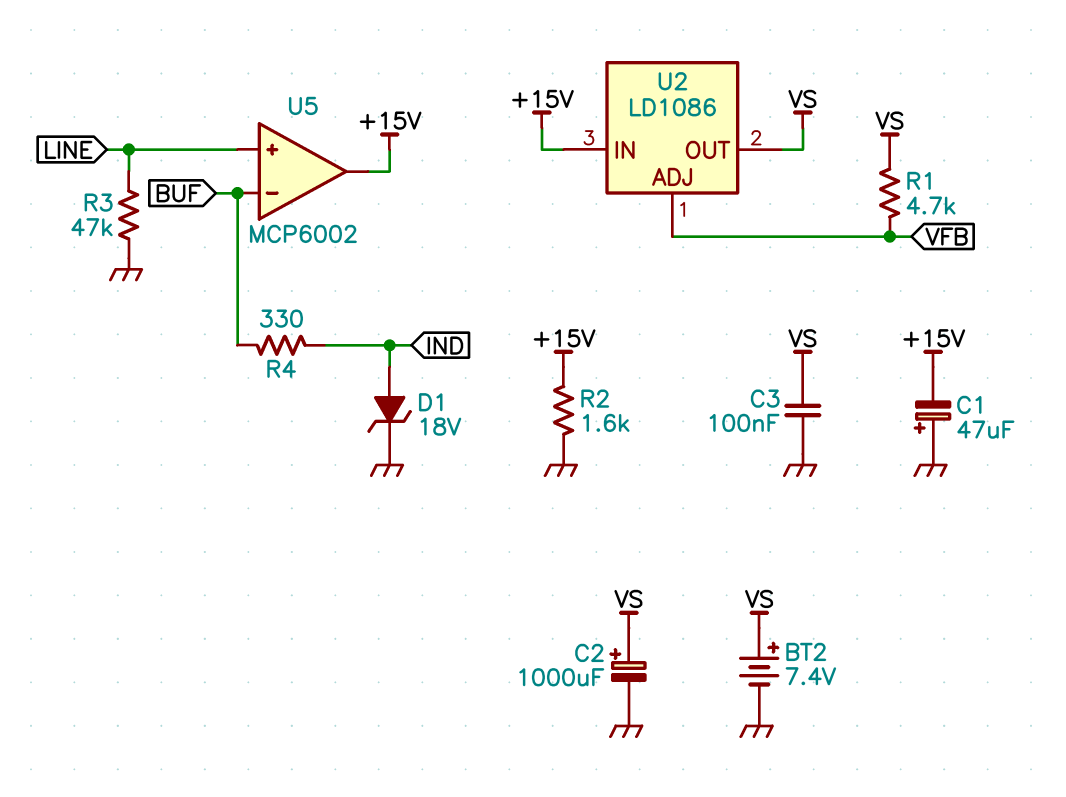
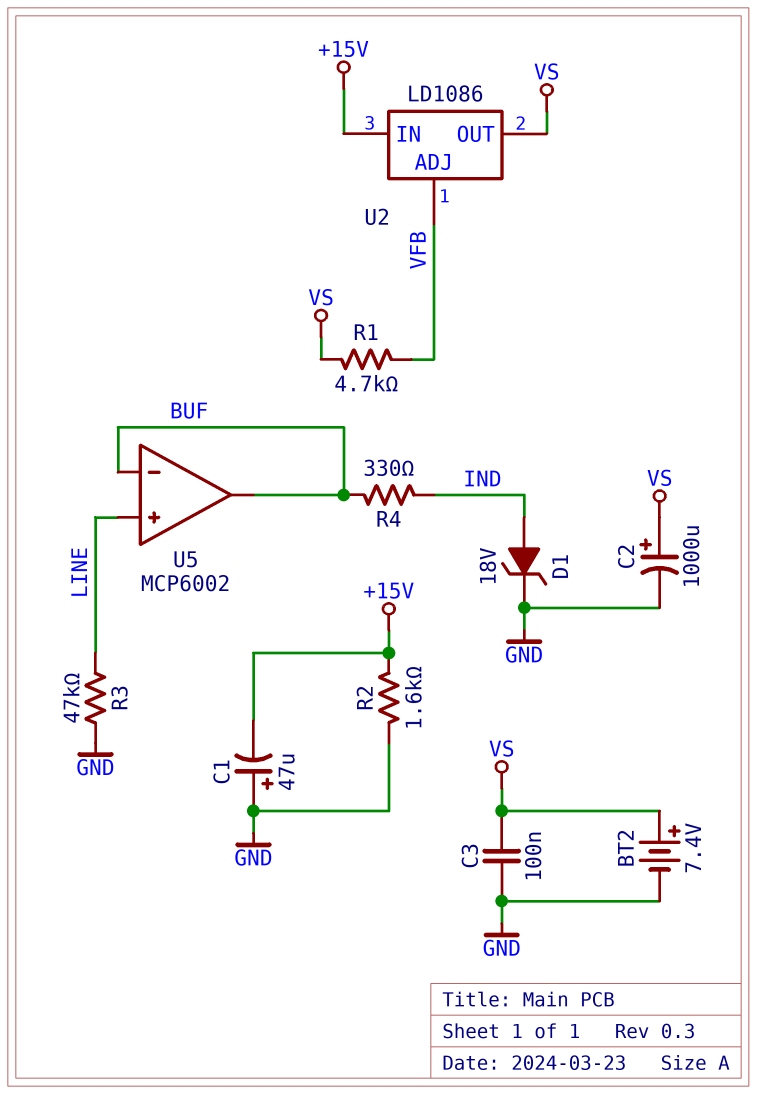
U5 pin out: +15V -> BUF

